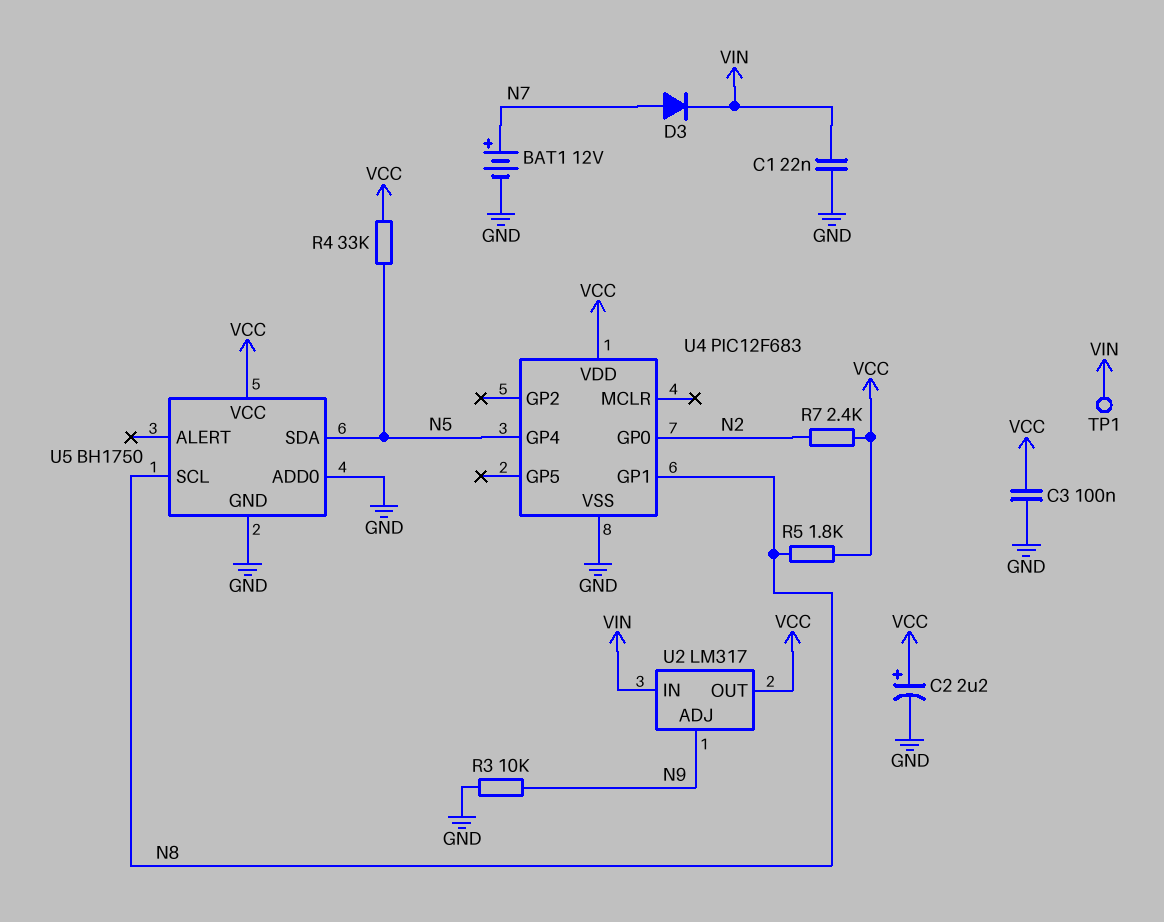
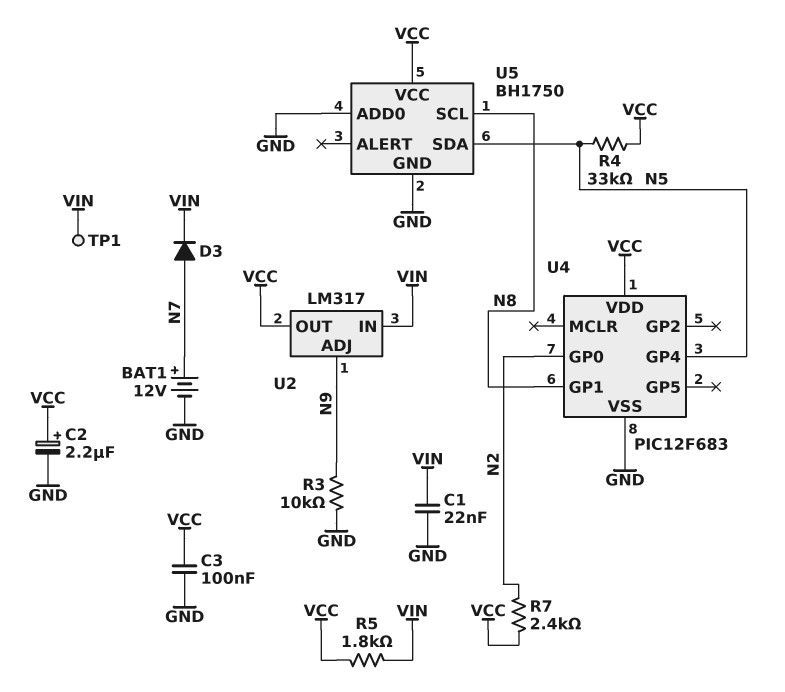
R5: 1.8k (N8, VCC) -> 1.8k (VCC, VIN)

